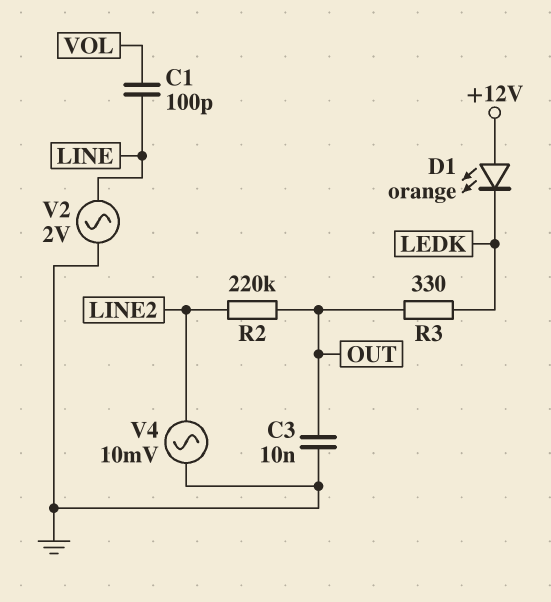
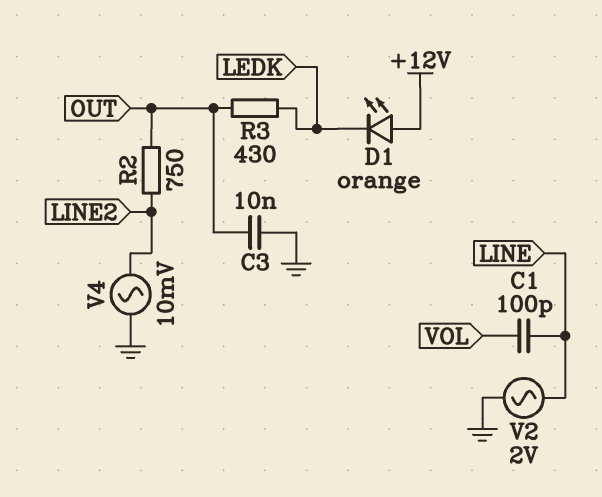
R2: 220k (LINE2, OUT) -> 750 (LINE2, OUT)
R3: 330 (LEDK, OUT) -> 430 (LEDK, OUT)

